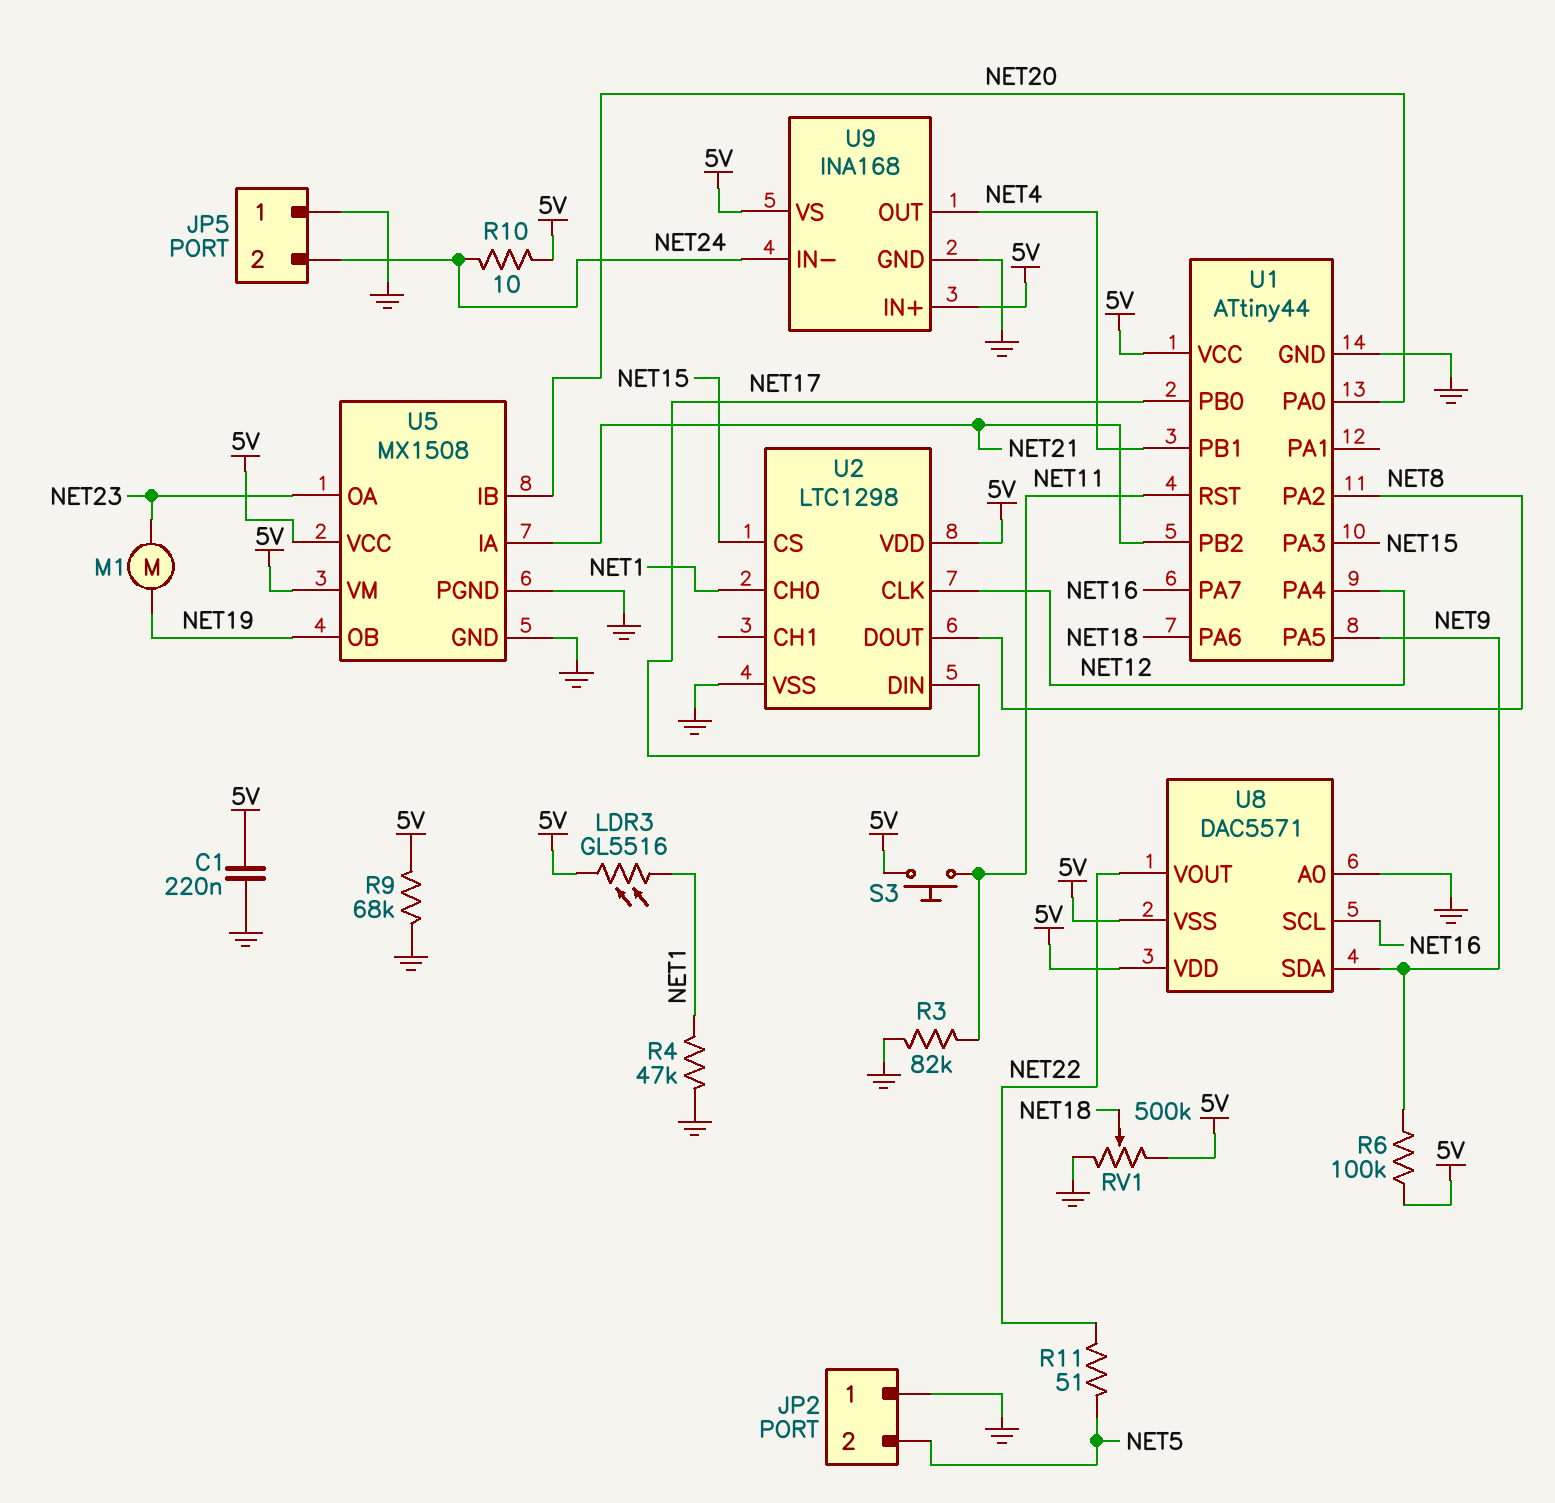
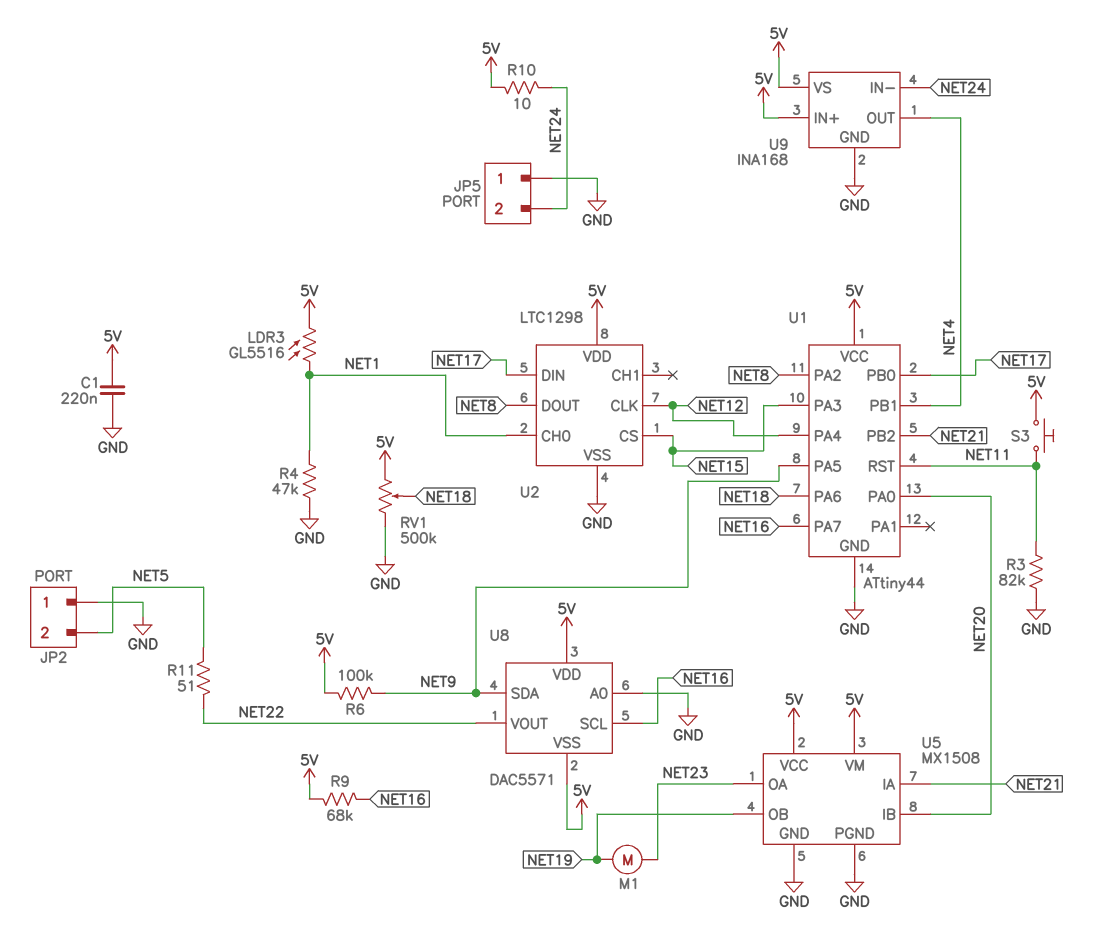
R9: 68k (5V, GND) -> 68k (5V, NET16)

